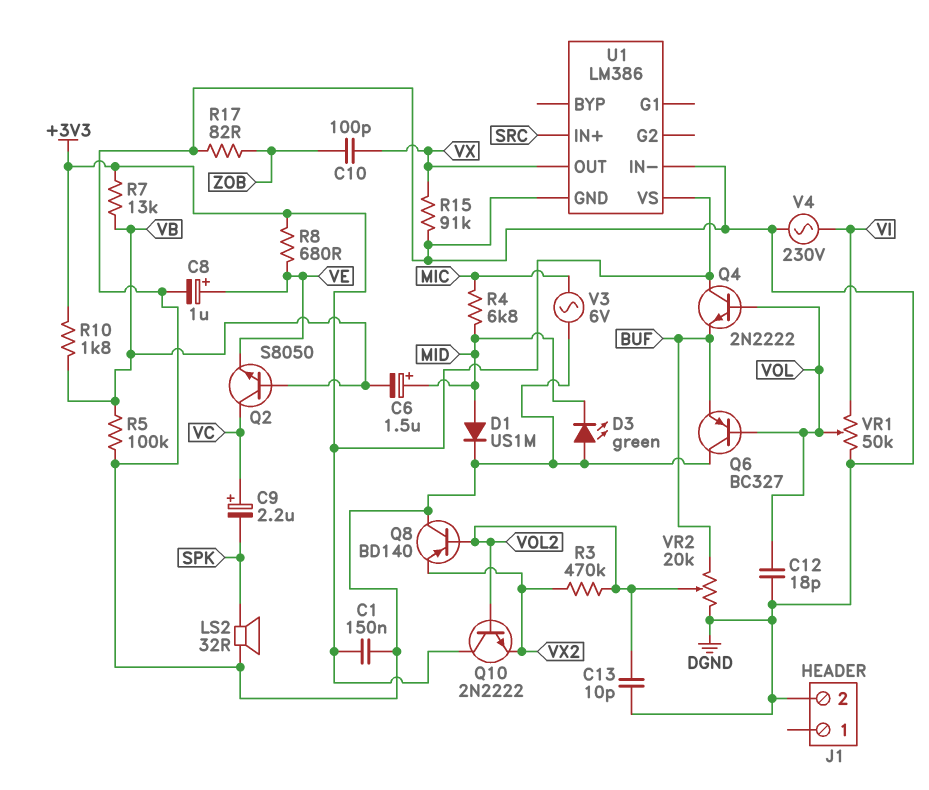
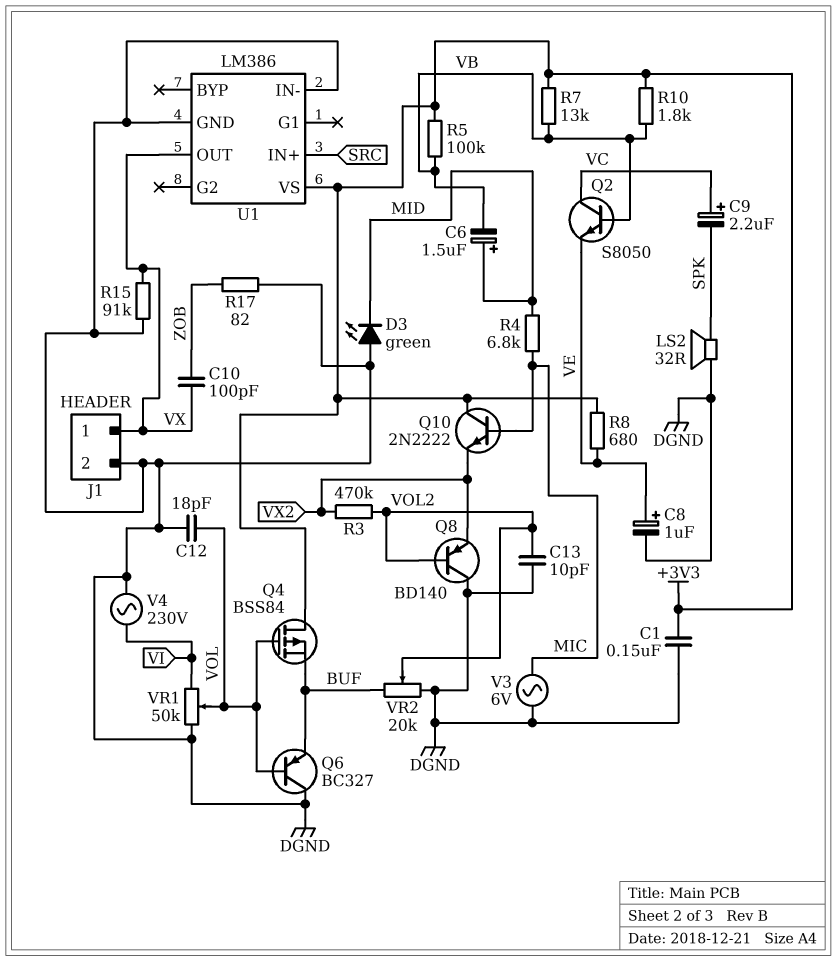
D1: diode US1M (A MID, K DGND) -> none
J1 pin 1: none -> VX
Q4: NPN 2N2222 (B VOL, C +3V3, E BUF) -> PMOS BSS84 (G VOL, D +3V3, S BUF)
Q10: NPN 2N2222 (B VOL2, C +3V3, E VX2) -> NPN 2N2222 (B MIC, C +3V3, E VX2)
R5: 100k (DGND, VB) -> 100k (+3V3, VB)

